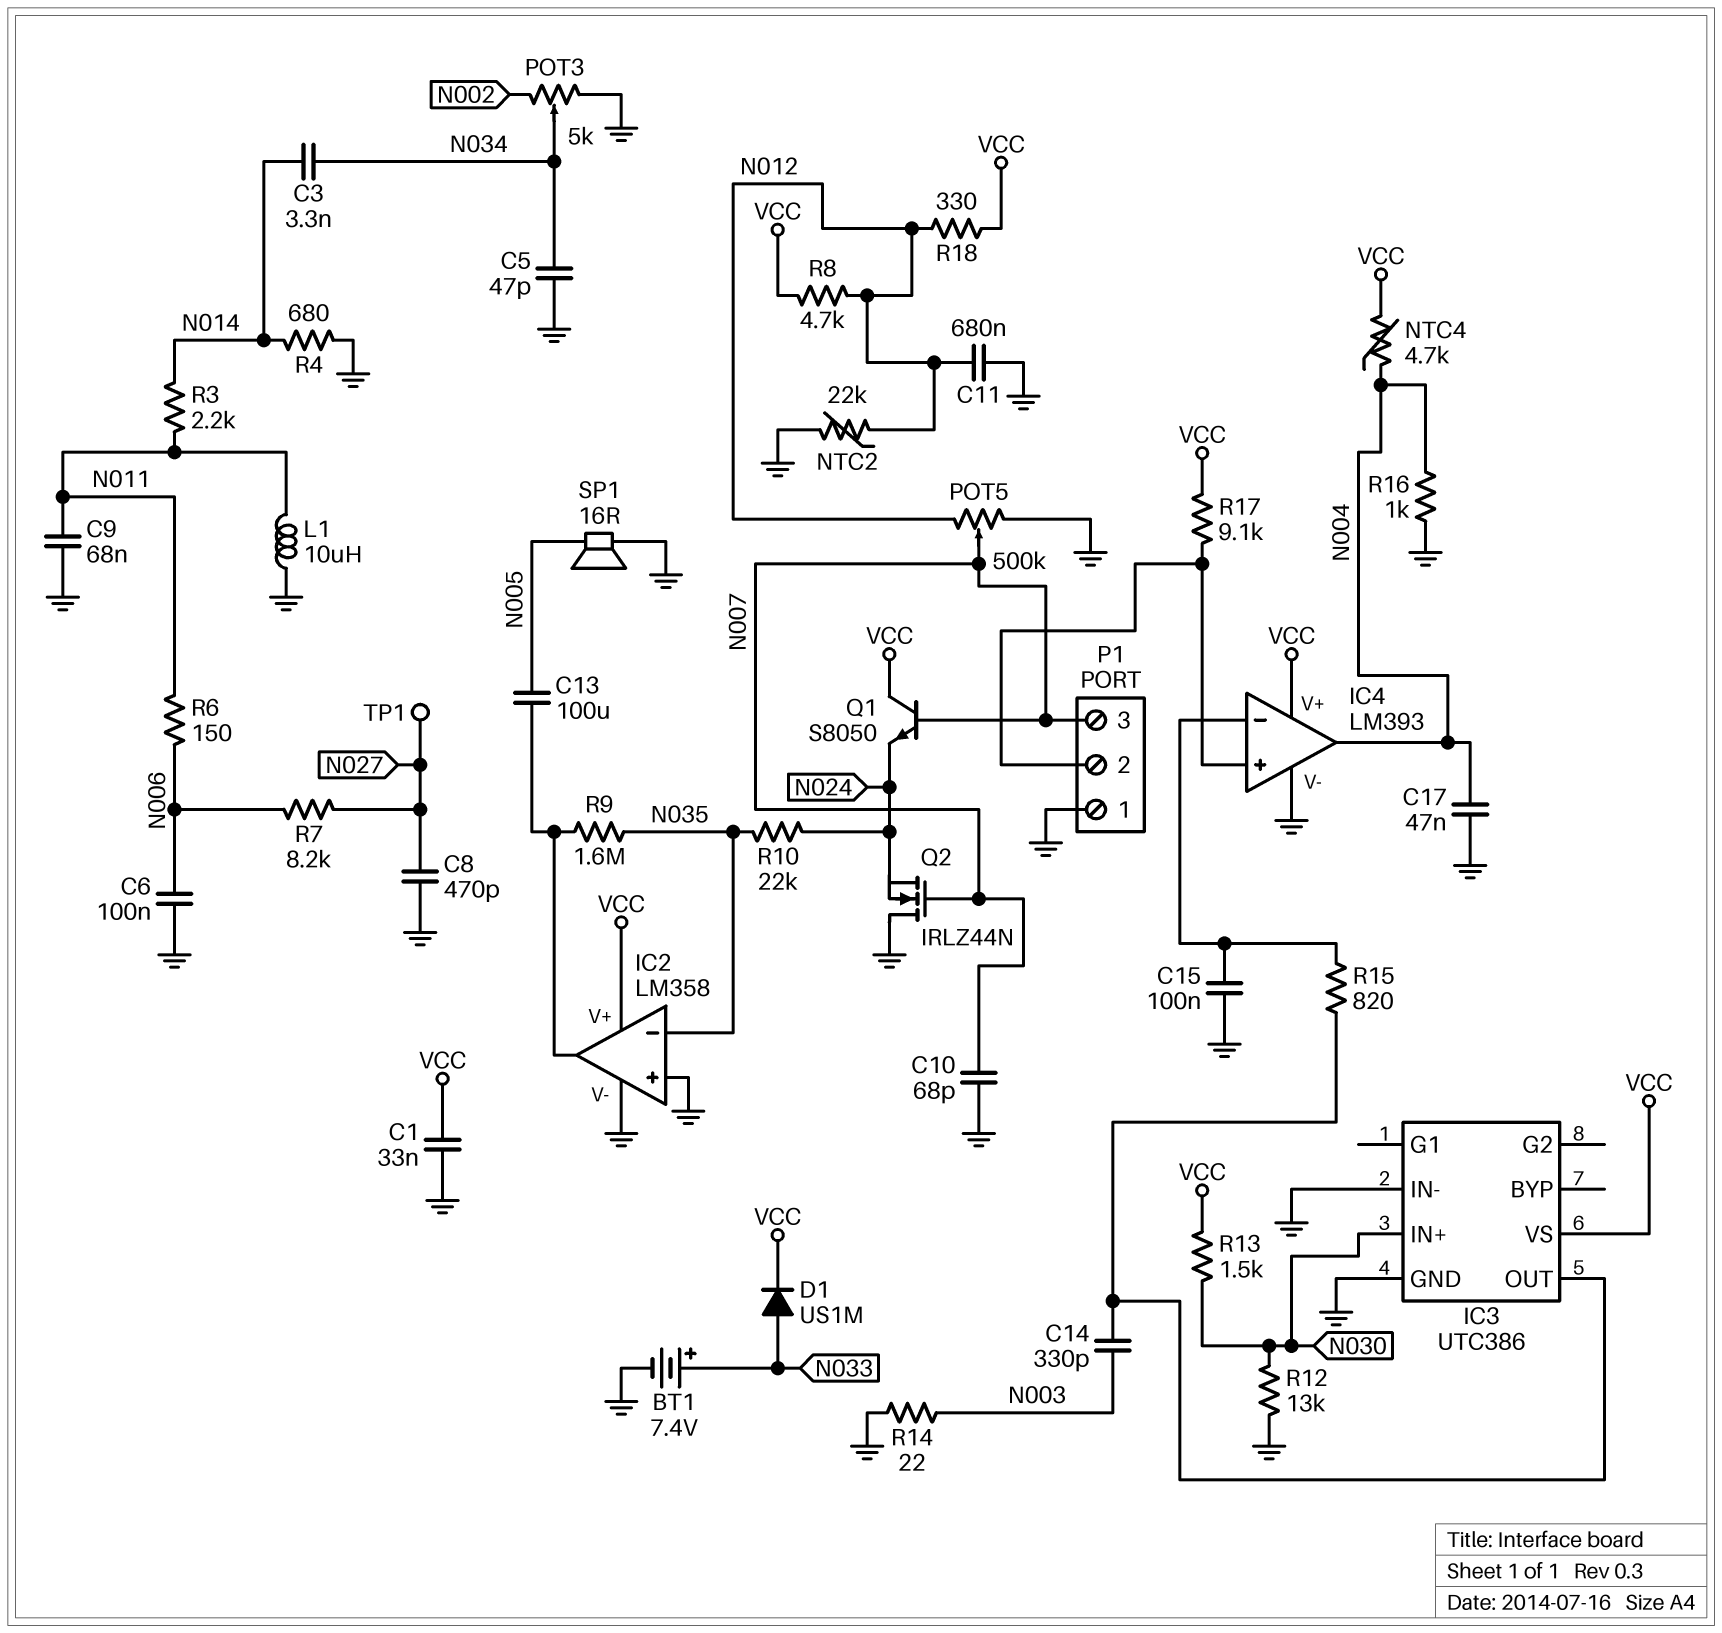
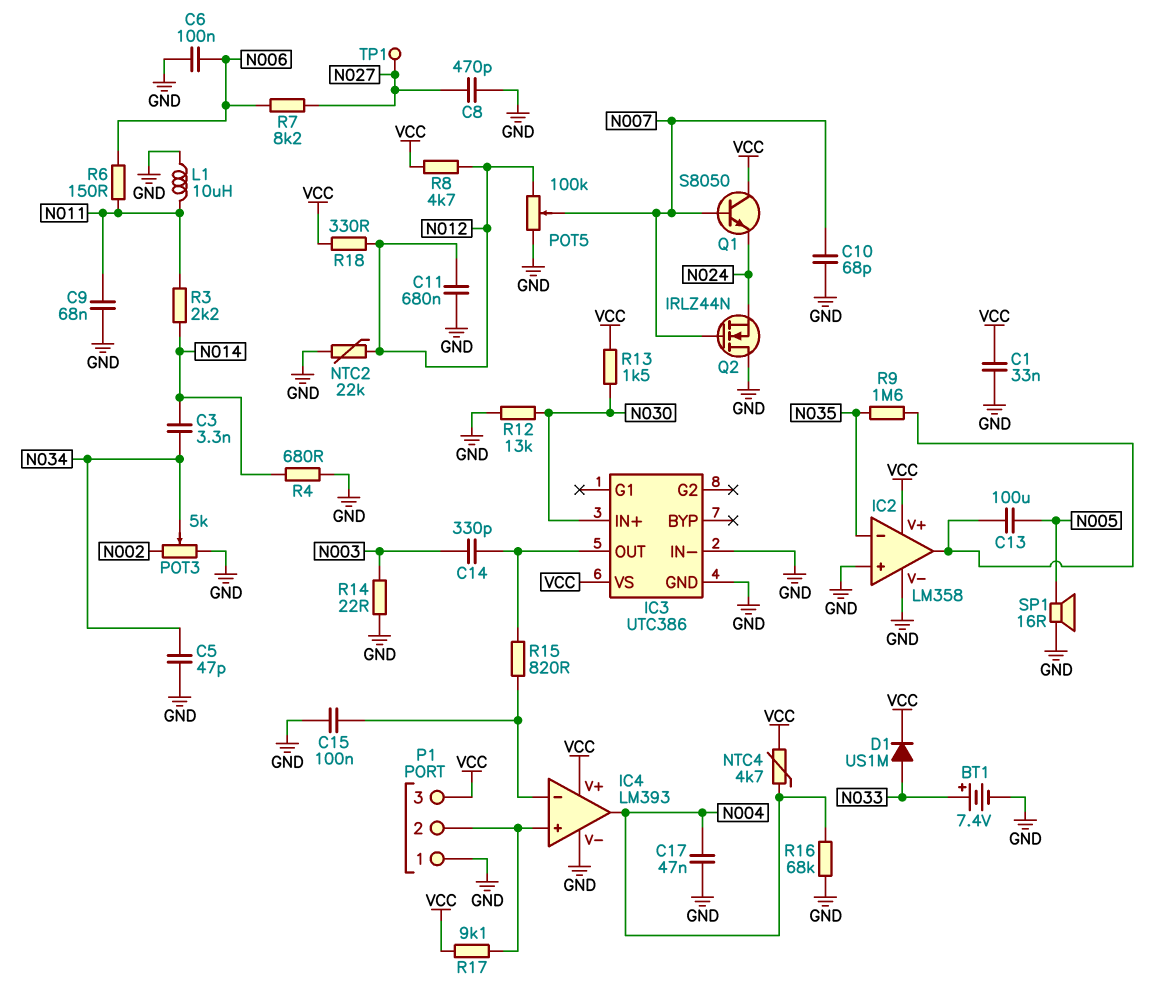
P1 pin 3: N007 -> VCC
POT5: 500k (GND, N012, wiper N007) -> 100k (GND, N012, wiper N007)
R10: 22k (N024, N035) -> none
R16: 1k (GND, N004) -> 68k (GND, N004)

